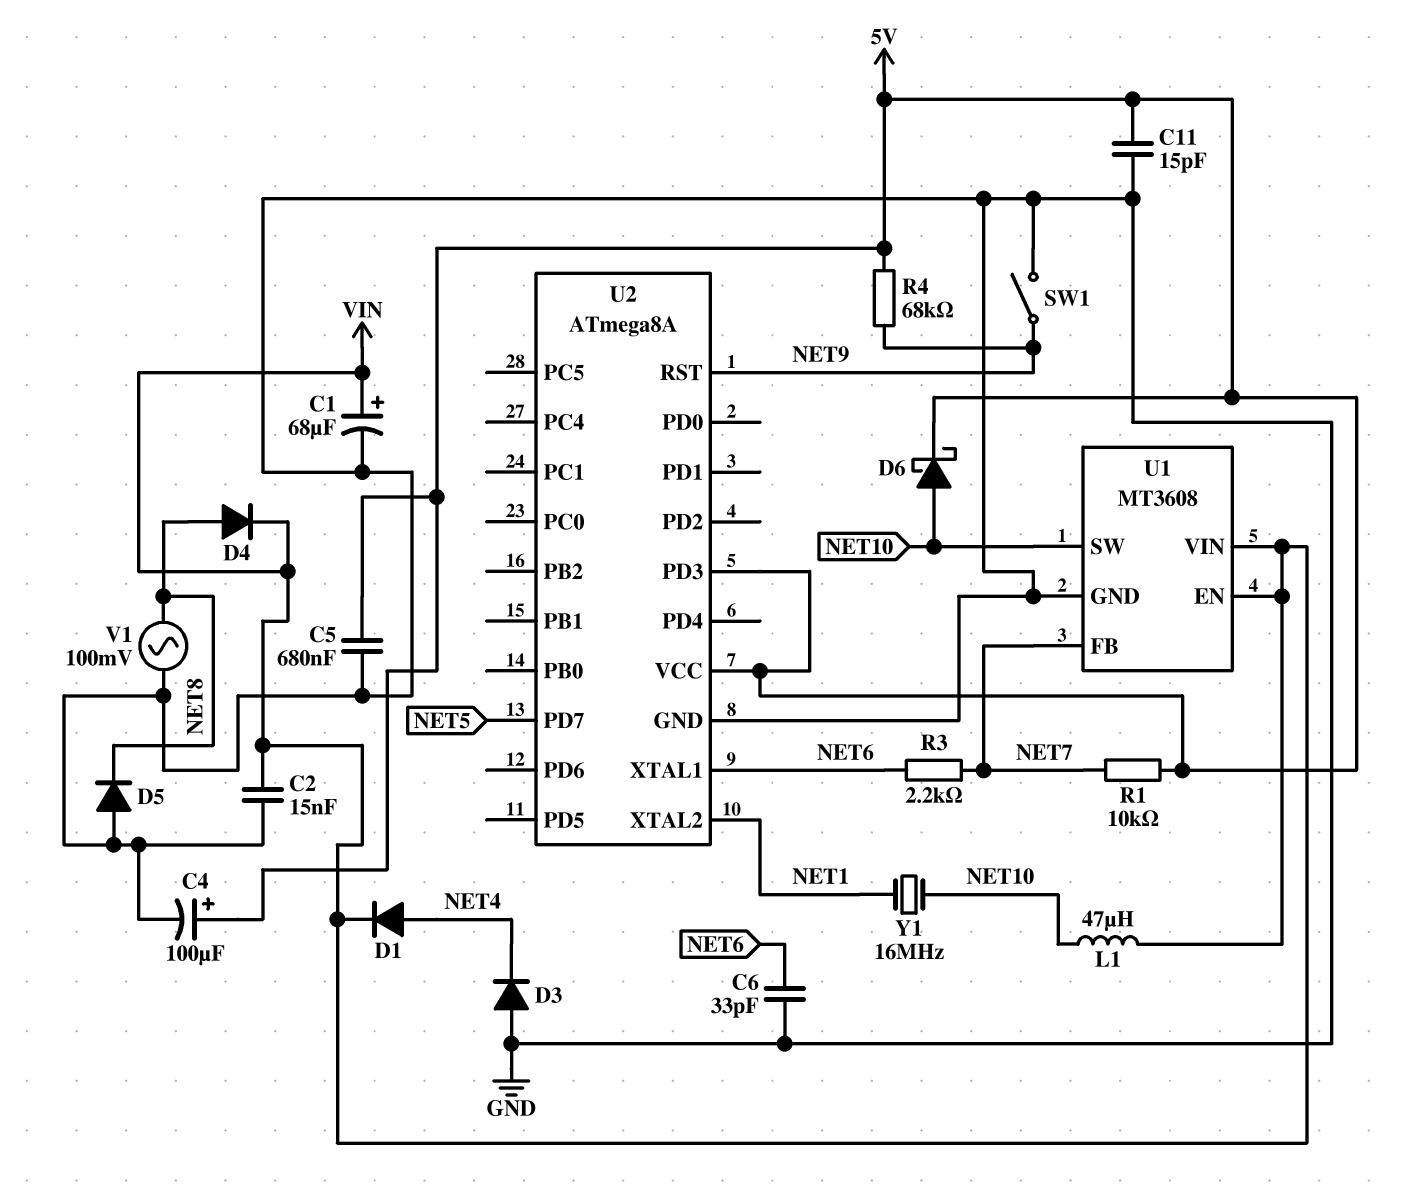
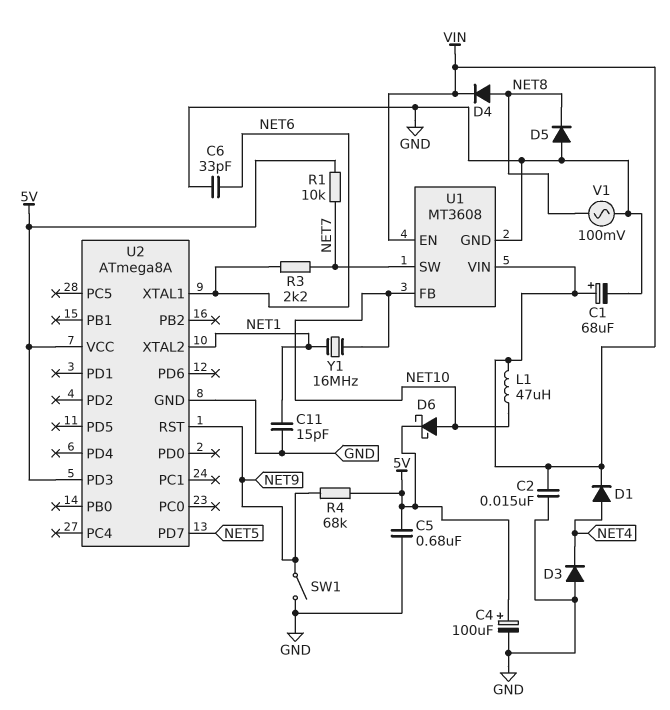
C11: 15pF (5V, GND) -> 15pF (GND, NET1)
U1 pin FB: NET7 -> NET10
U1 pin SW: NET10 -> NET7

